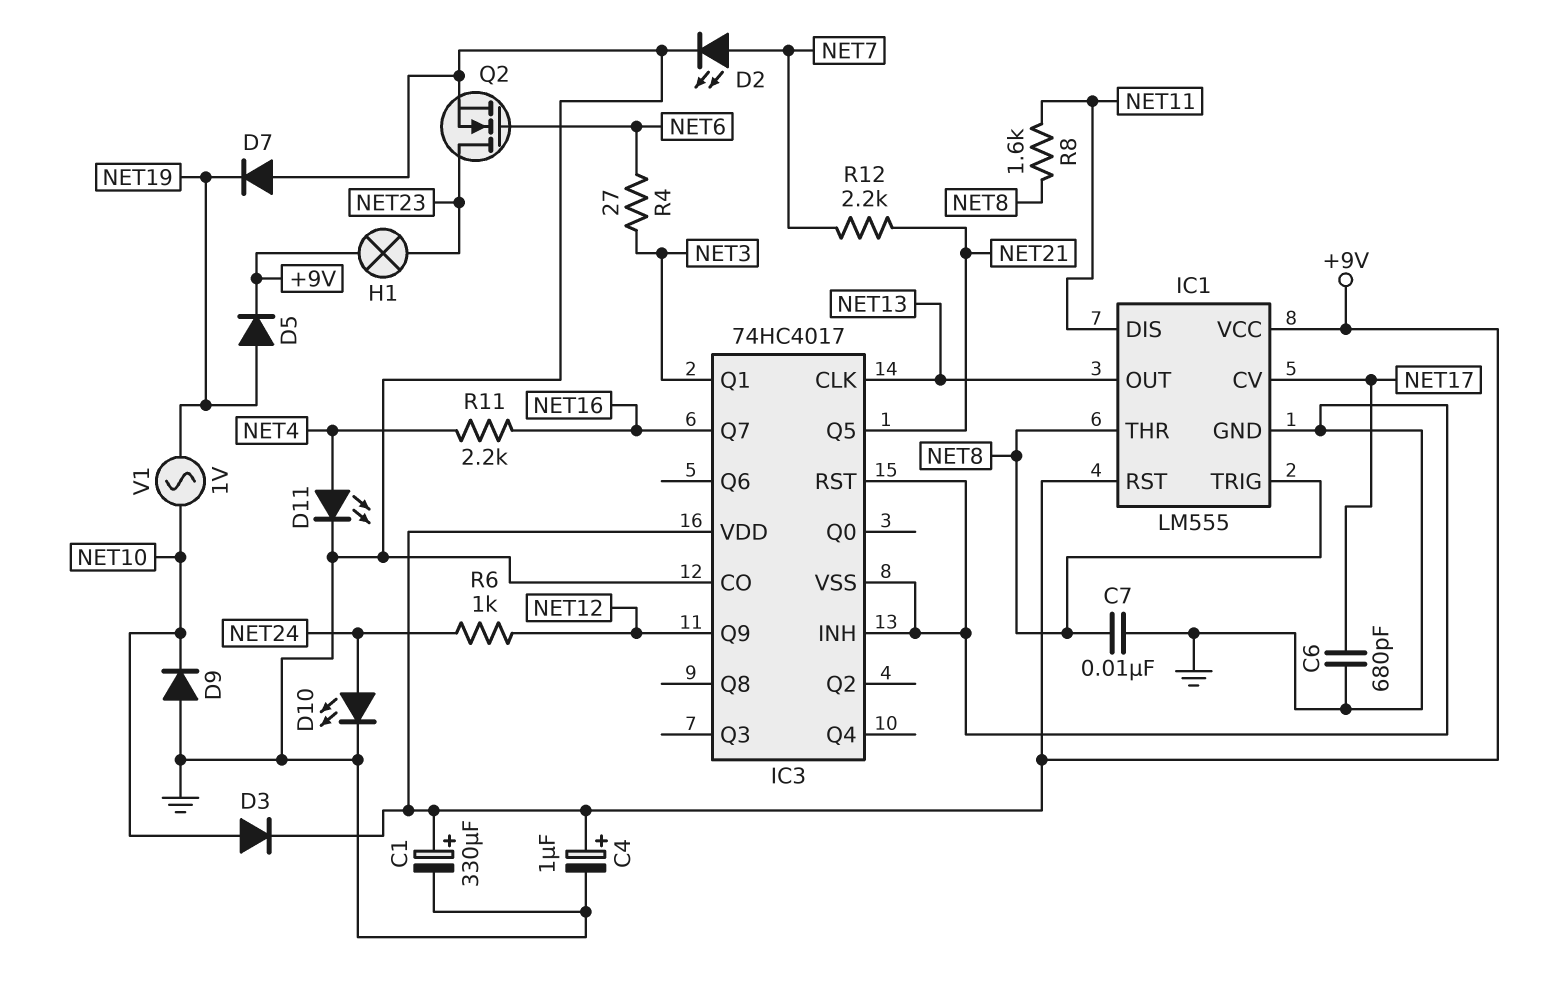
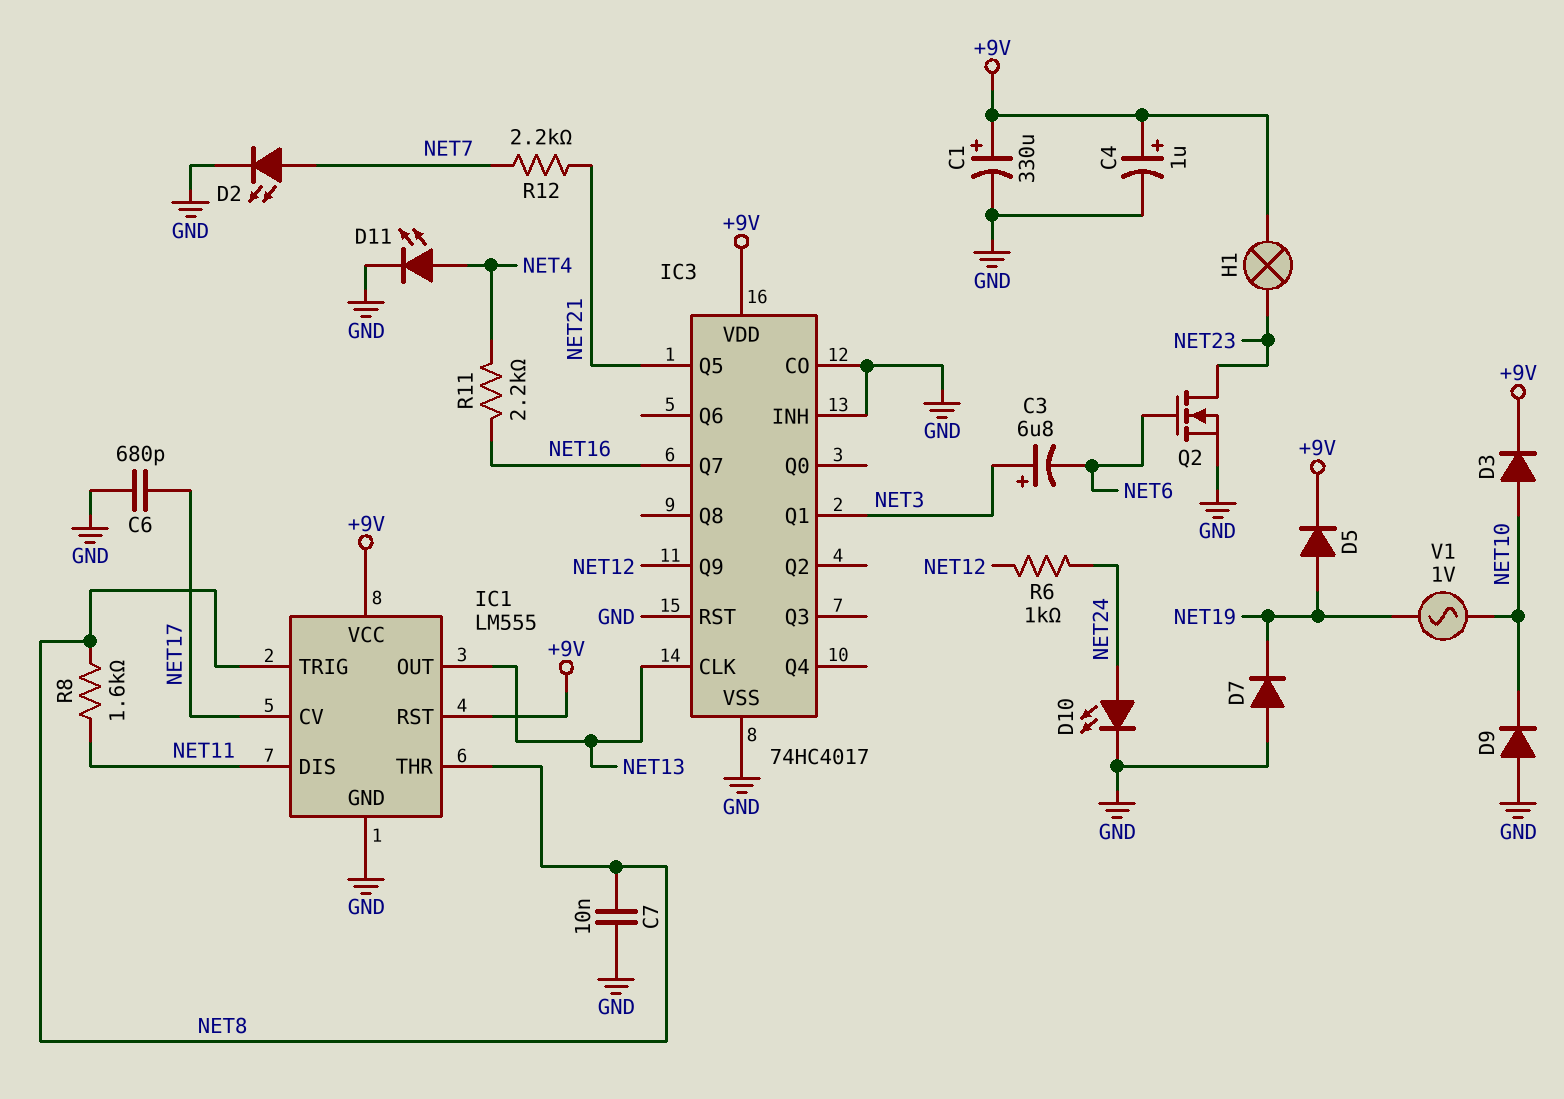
C3: none -> 6.8uF (plus NET3, minus NET6)
R4: 27 (NET3, NET6) -> none

